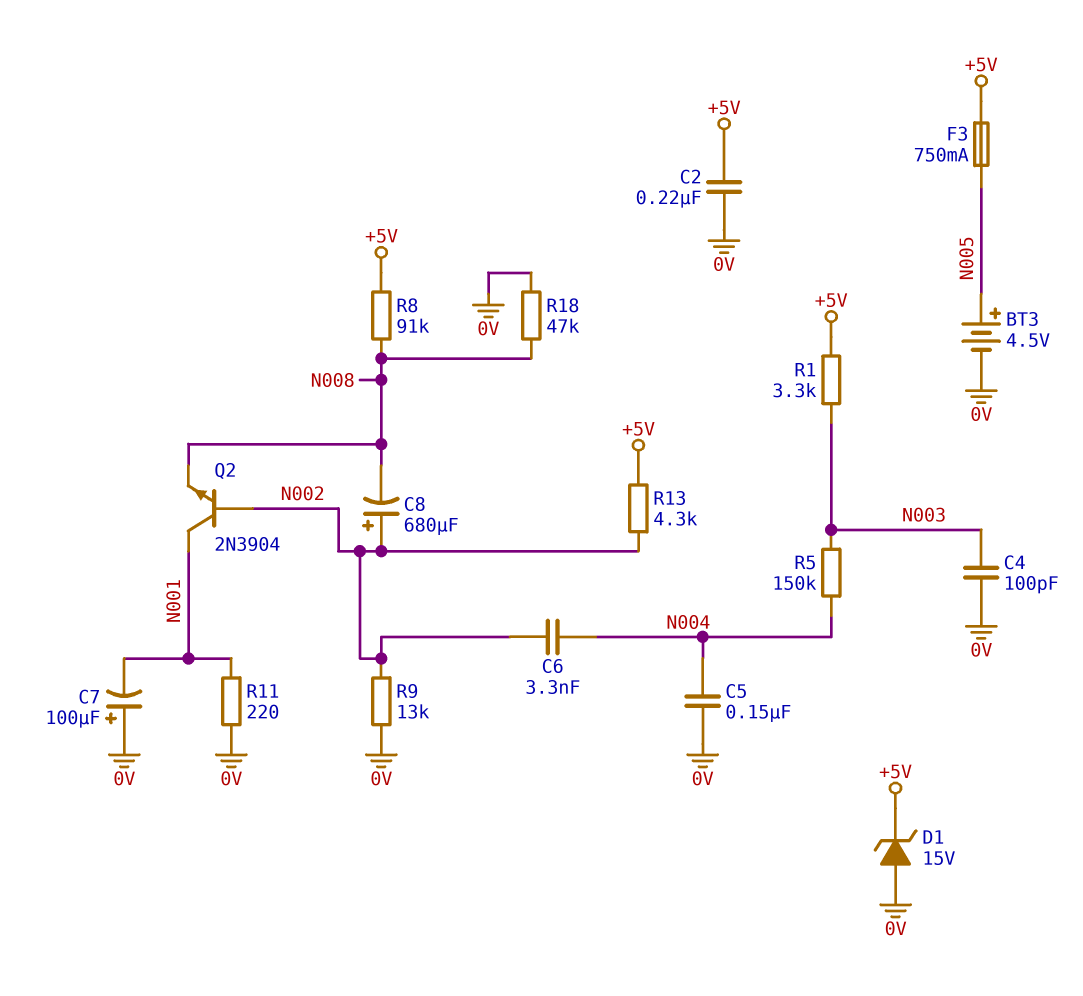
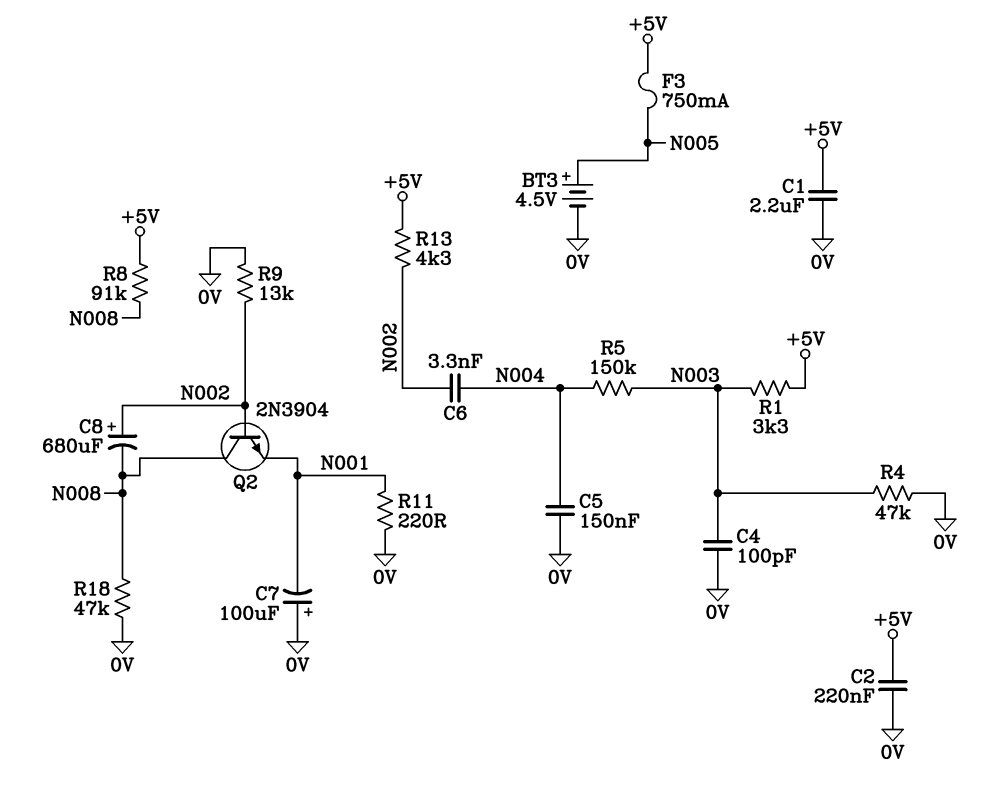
C1: none -> 2.2uF (+5V, 0V)
D1: zener 15V (A 0V, K +5V) -> none
Q2: NPN 2N3904 (B N002, C N001, E N008) -> NPN 2N3904 (B N002, C N008, E N001)
R4: none -> 47k (0V, N003)

